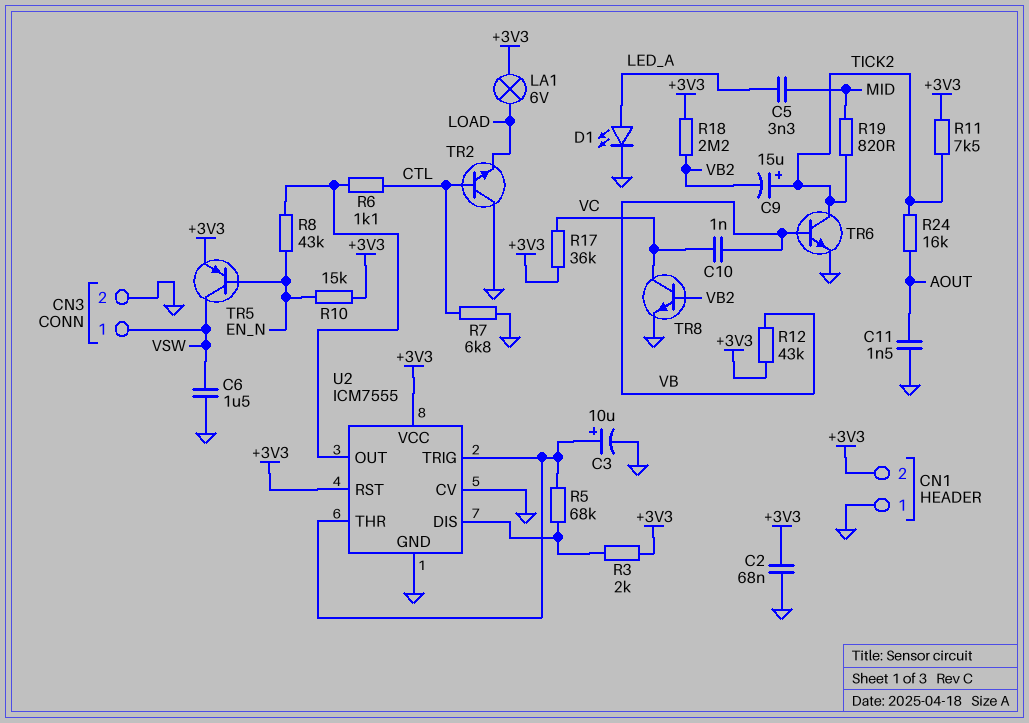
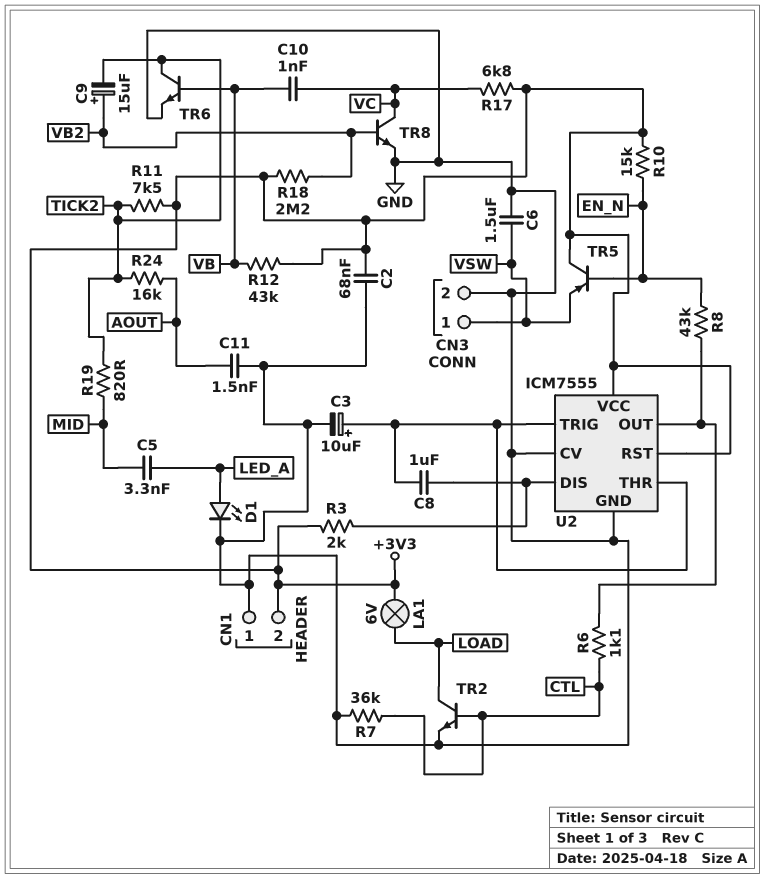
C8: none -> 1uF (U2/DIS, U2/THR)
C9: 15uF (plus TICK2, minus VB2) -> 15uF (plus VB2, minus TICK2)
R5: 68k (U2/DIS, U2/THR) -> none
R7: 6.8k (CTL, GND) -> 36k (CTL, GND)
R17: 36k (+3V3, VC) -> 6.8k (+3V3, VC)
TR2: NPN (B CTL, C GND, E LOAD) -> NPN (B CTL, C LOAD, E GND)
TR5: PNP (B EN_N, C VSW, E +3V3) -> PNP (B EN_N, C +3V3, E VSW)

